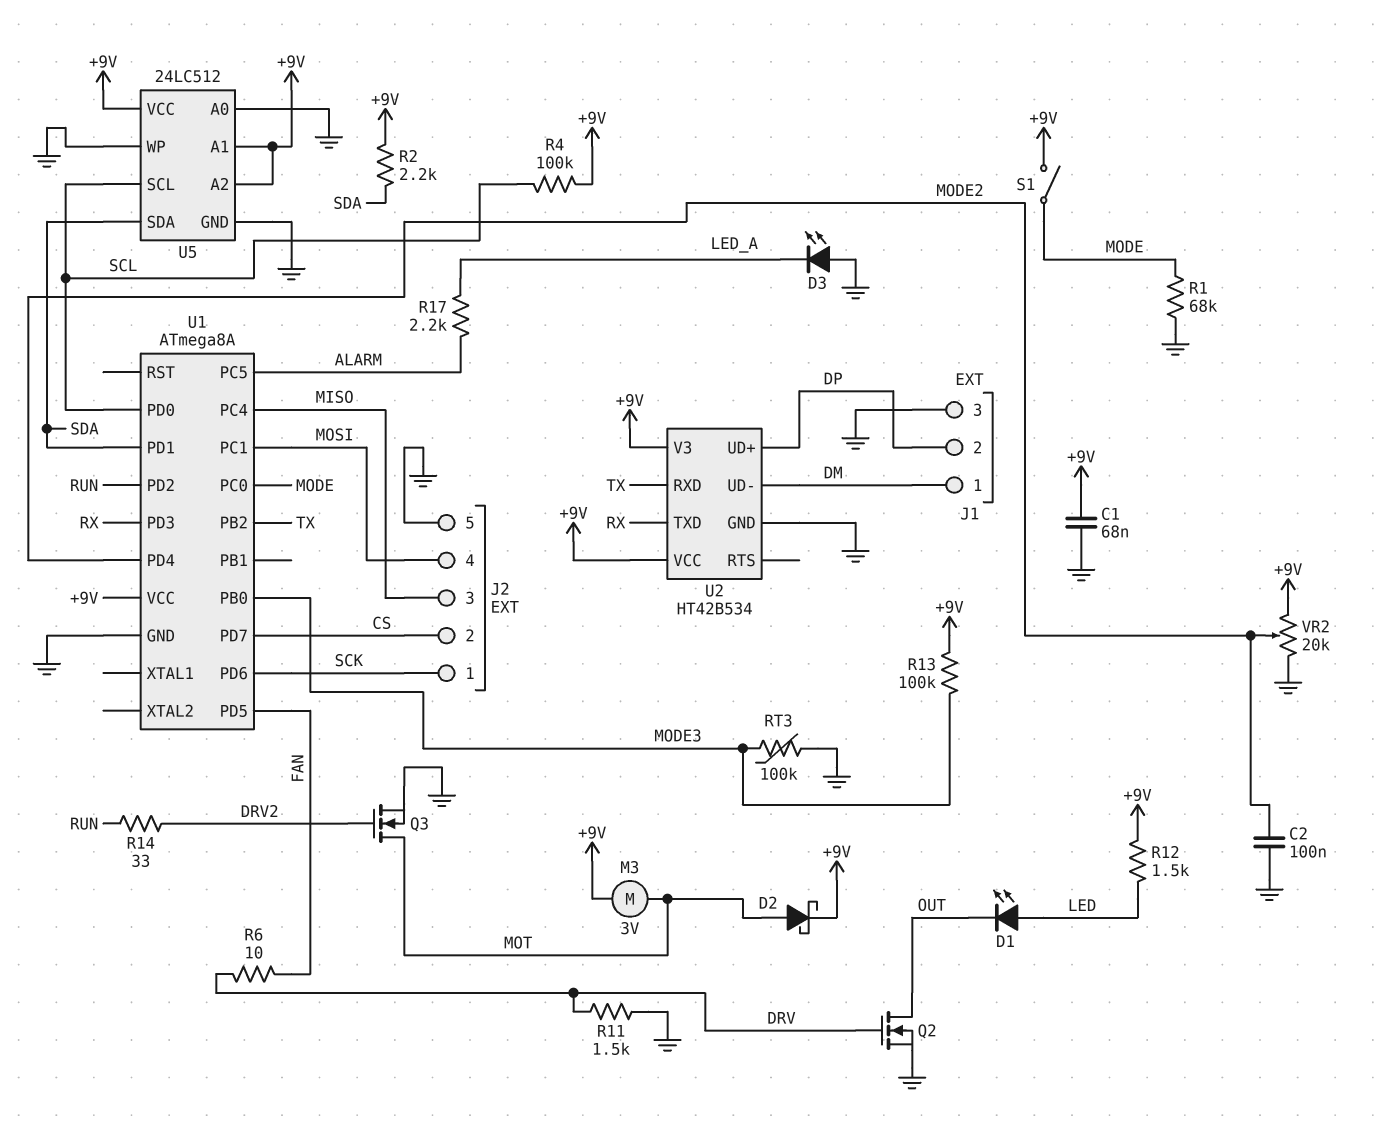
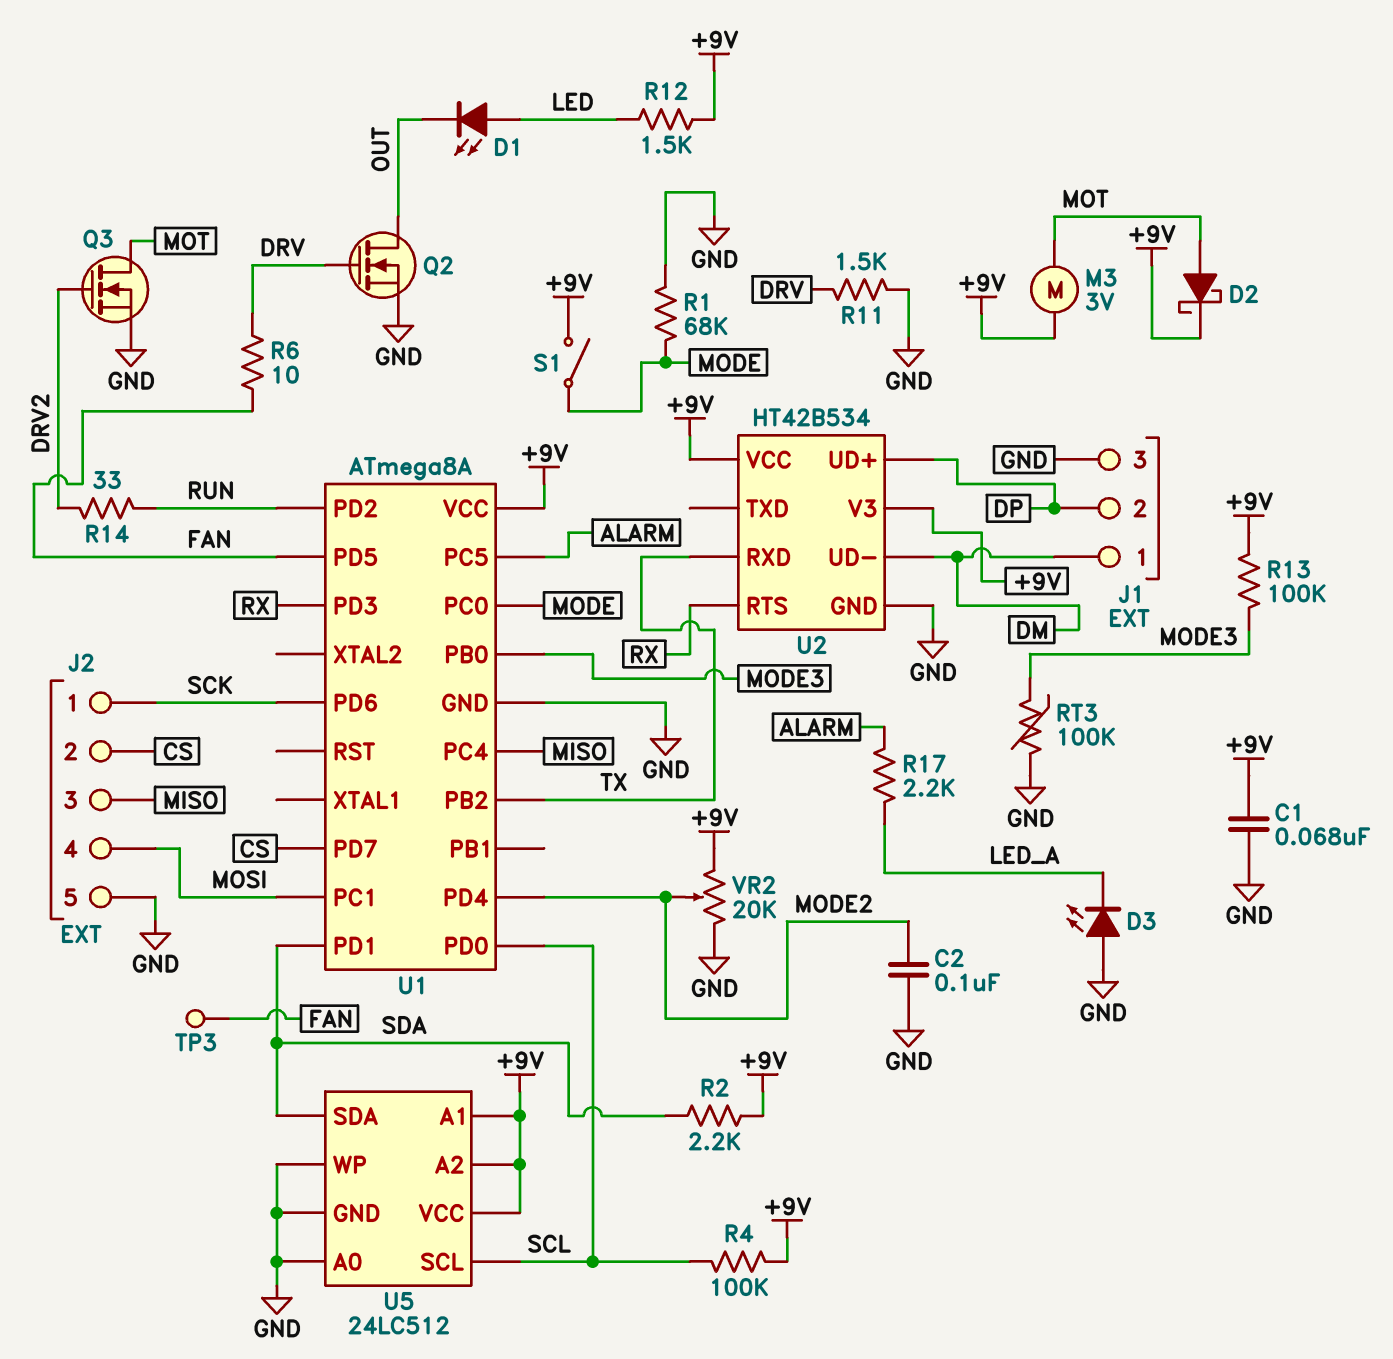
TP3: none -> test point (FAN)
U2 pin RTS: none -> RX
U2 pin TXD: RX -> none

